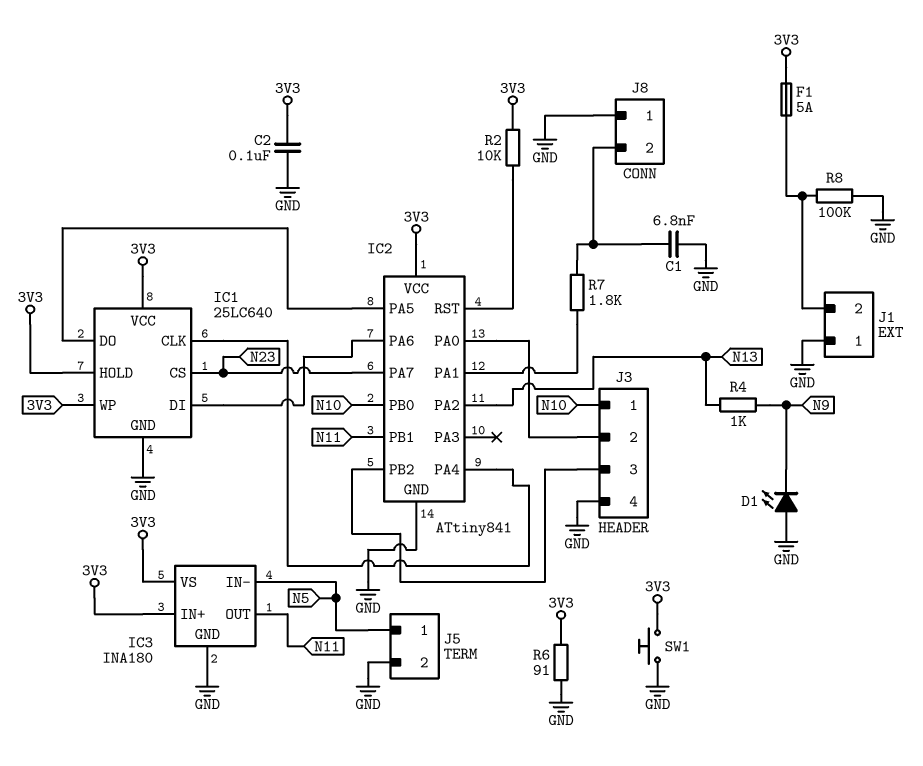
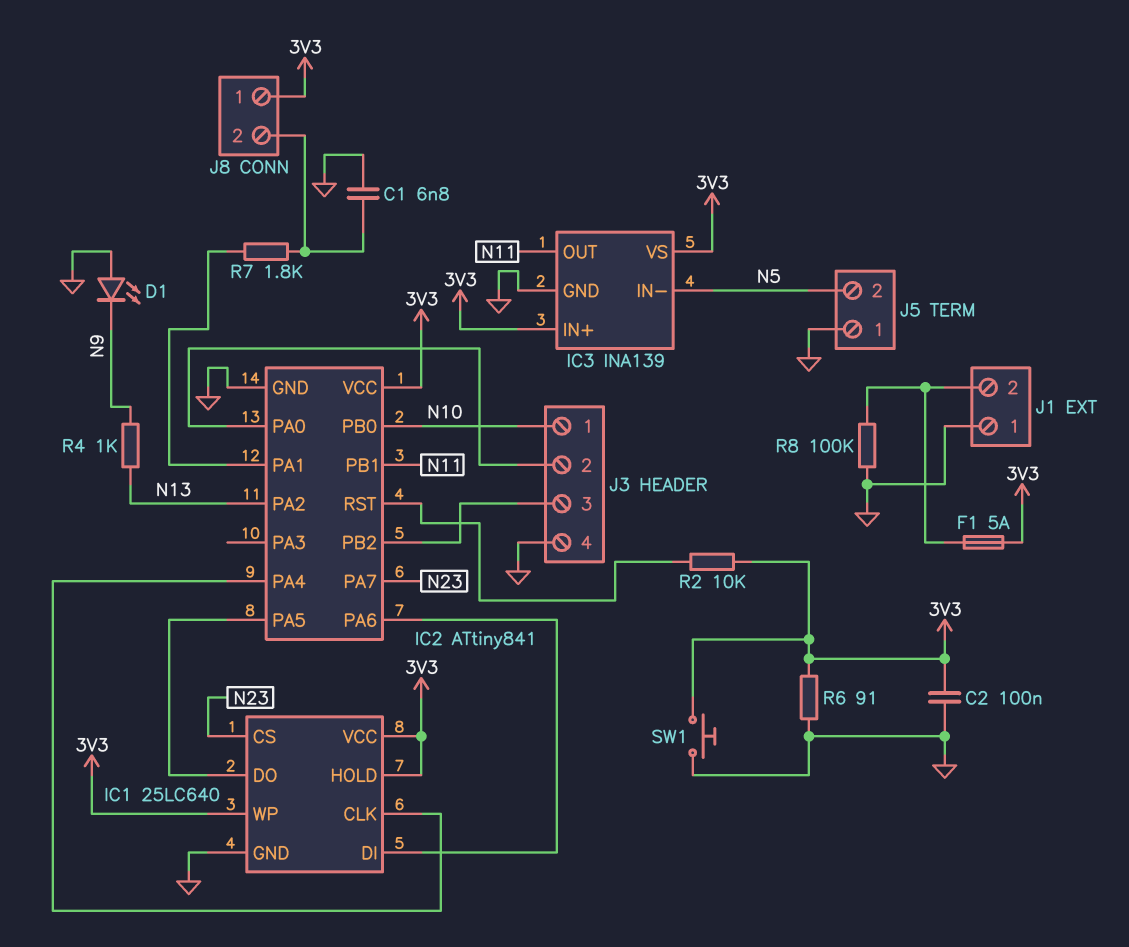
IC3: INA180 -> INA139
J5 pin 1: N5 -> GND
J5 pin 2: GND -> N5
J8 pin 1: GND -> 3V3

